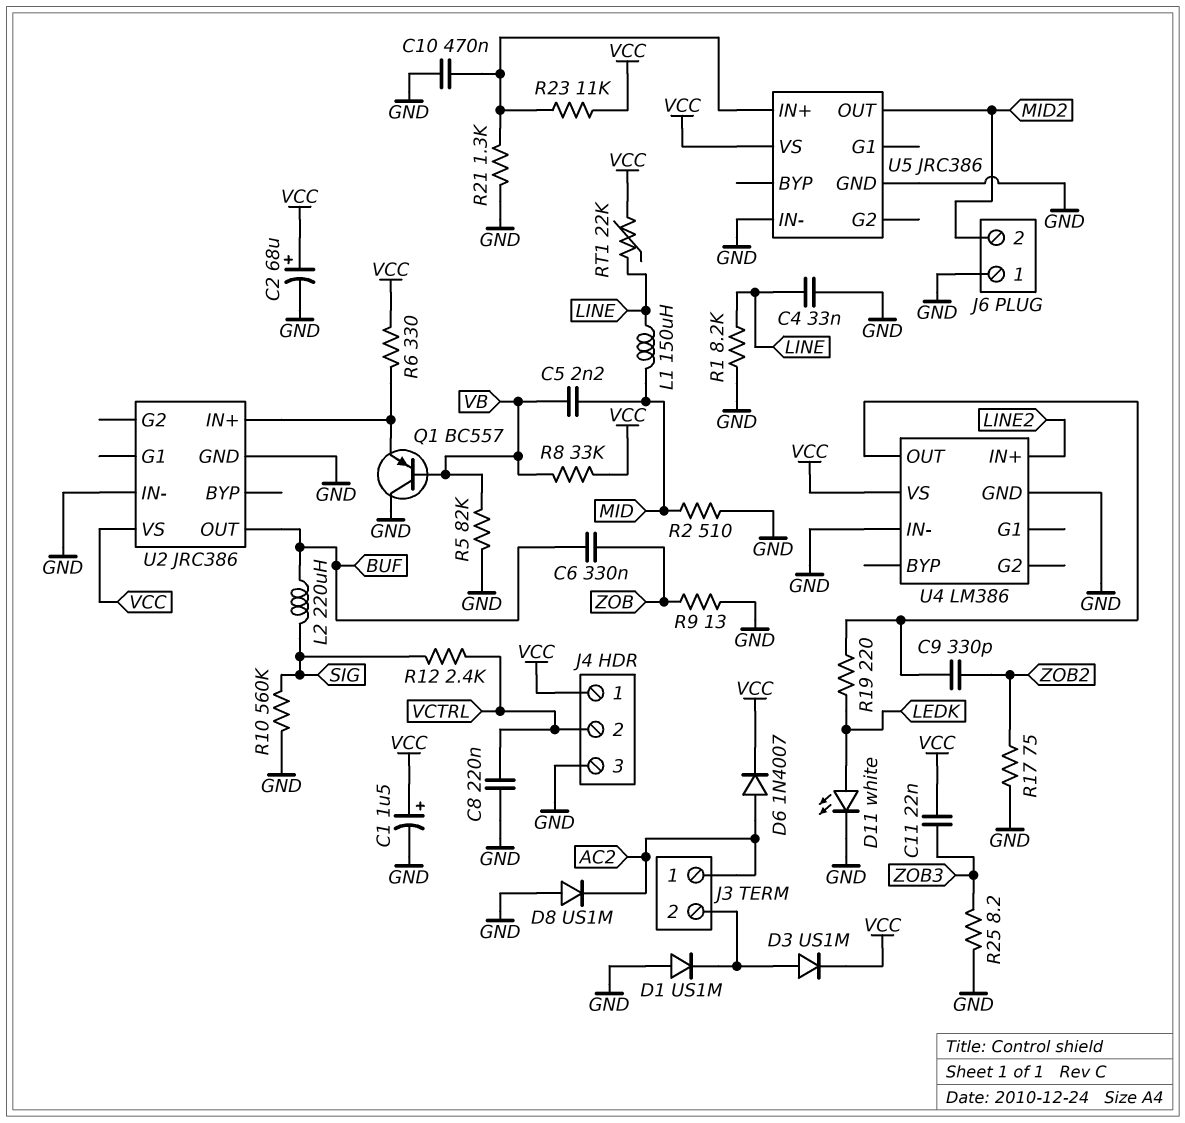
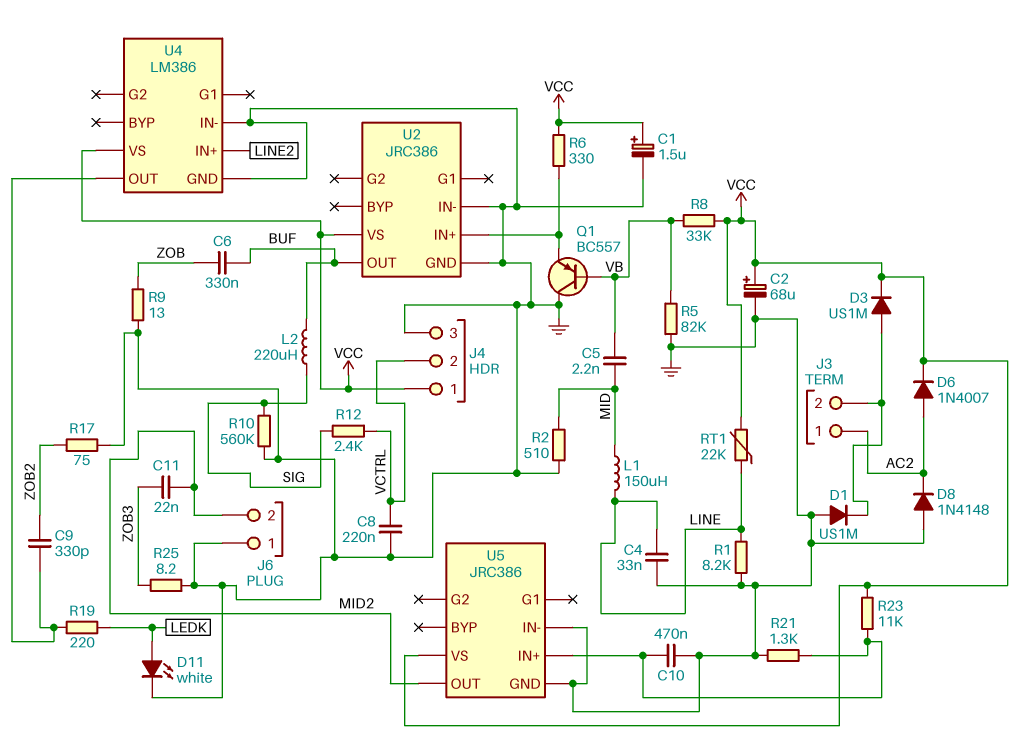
C11: 22nF (VCC, ZOB3) -> 22nF (MID2, ZOB3)
D8: diode US1M (A GND, K AC2) -> diode 1N4148 (A GND, K AC2)

